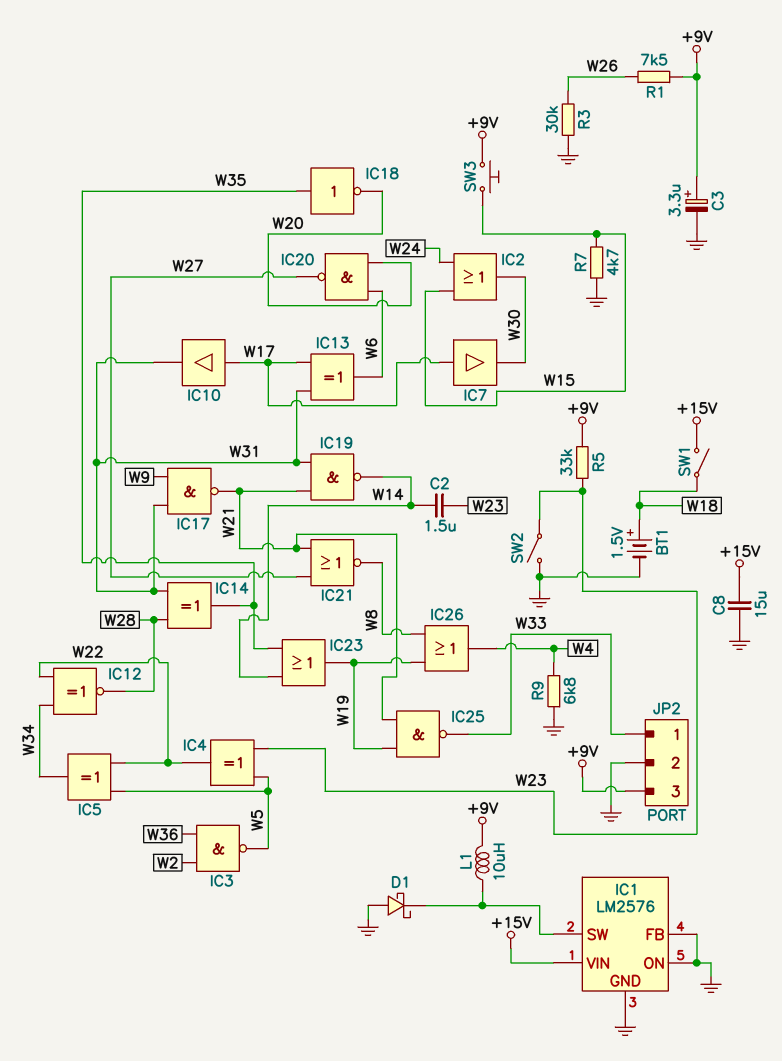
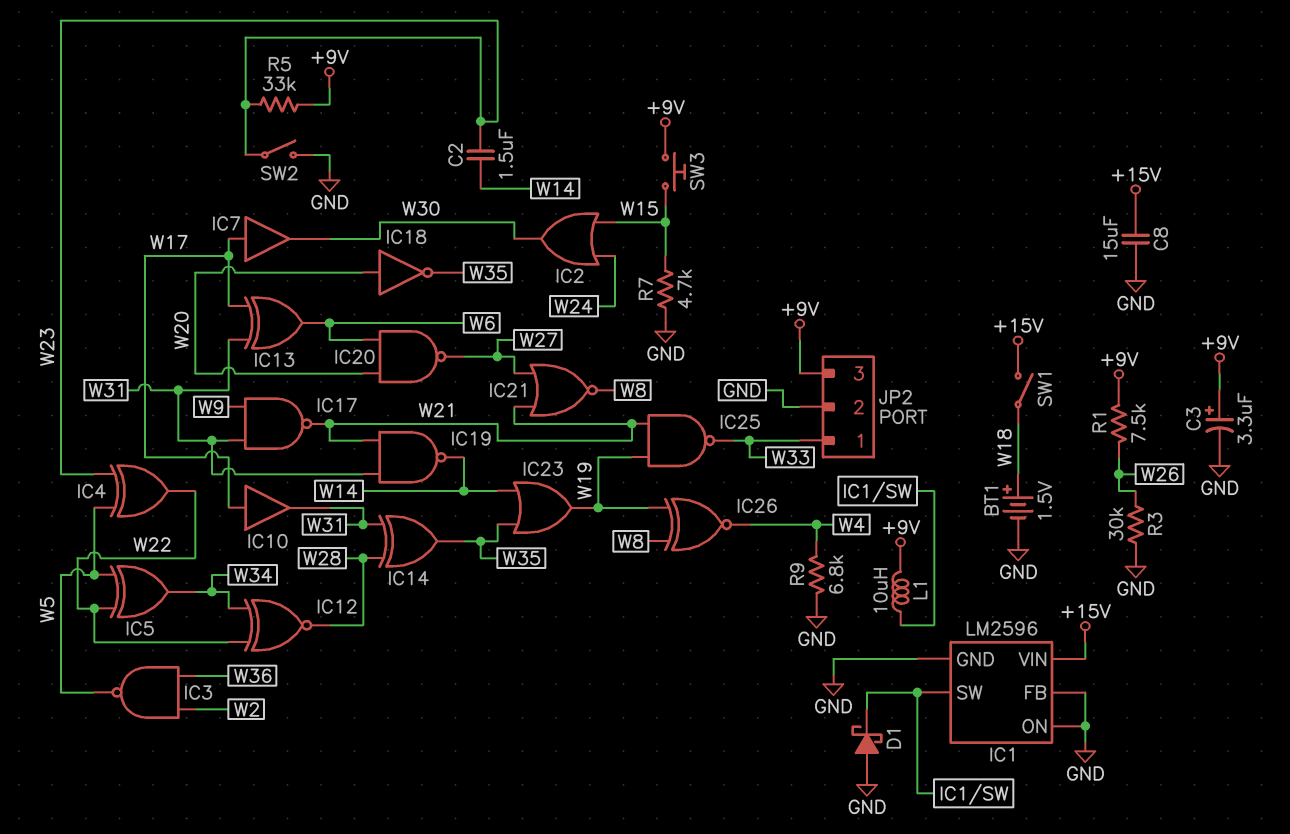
IC1: LM2576 -> LM2596
IC18: NOT (in W35, out W20) -> NOT (in W20, out W35)
IC26: OR (in W8, in W19, out W4) -> XNOR (in W8, in W19, out W4)

